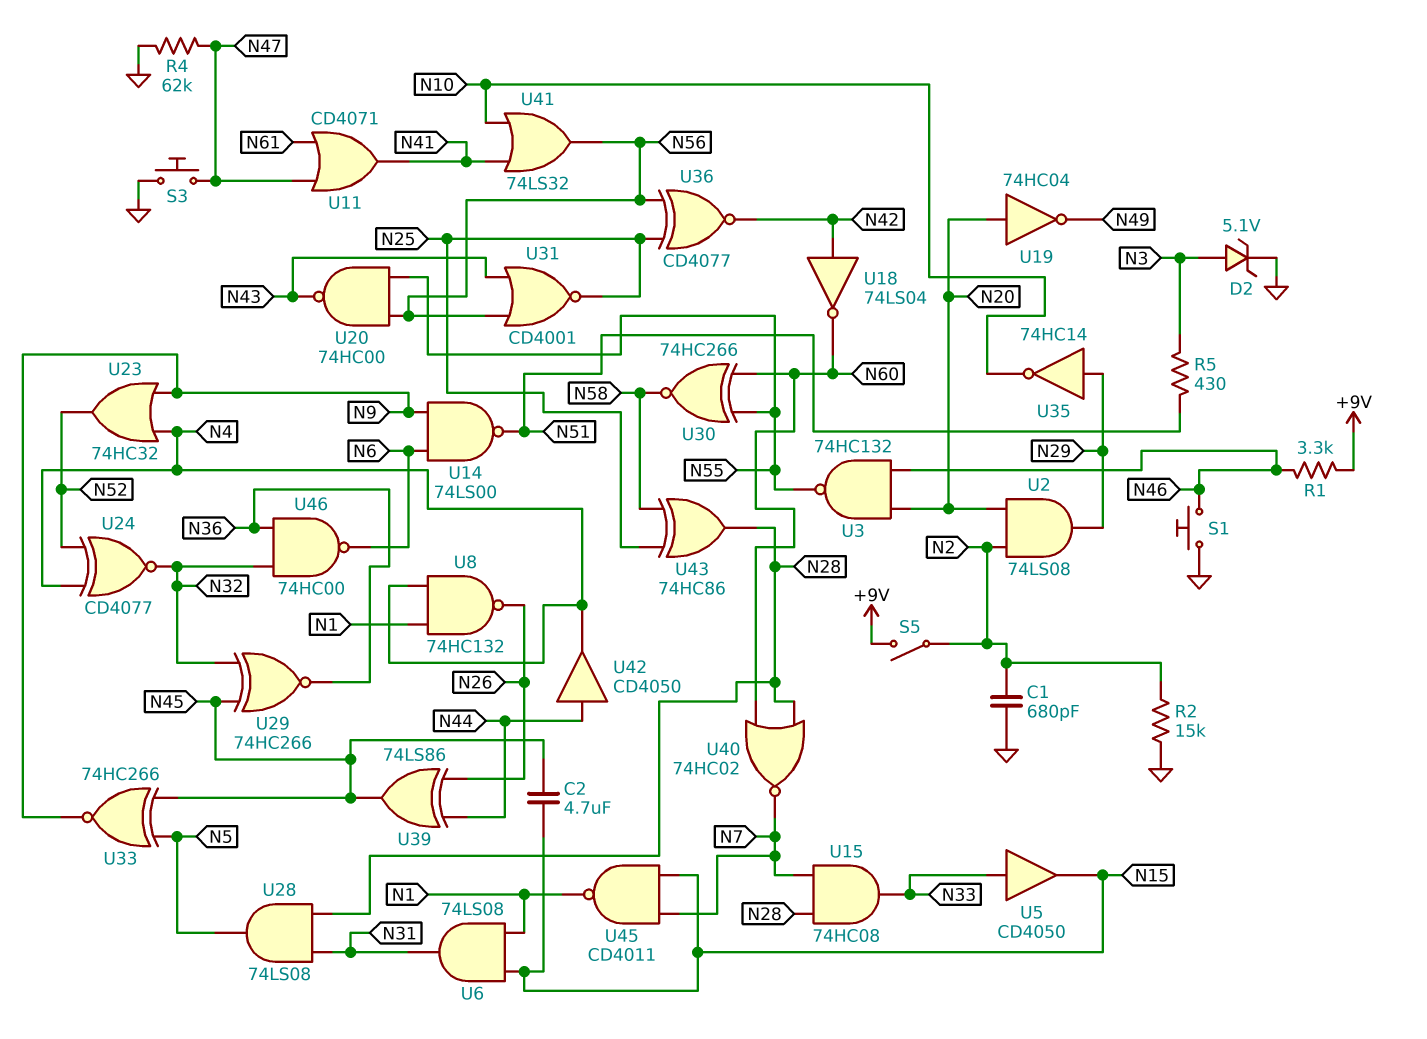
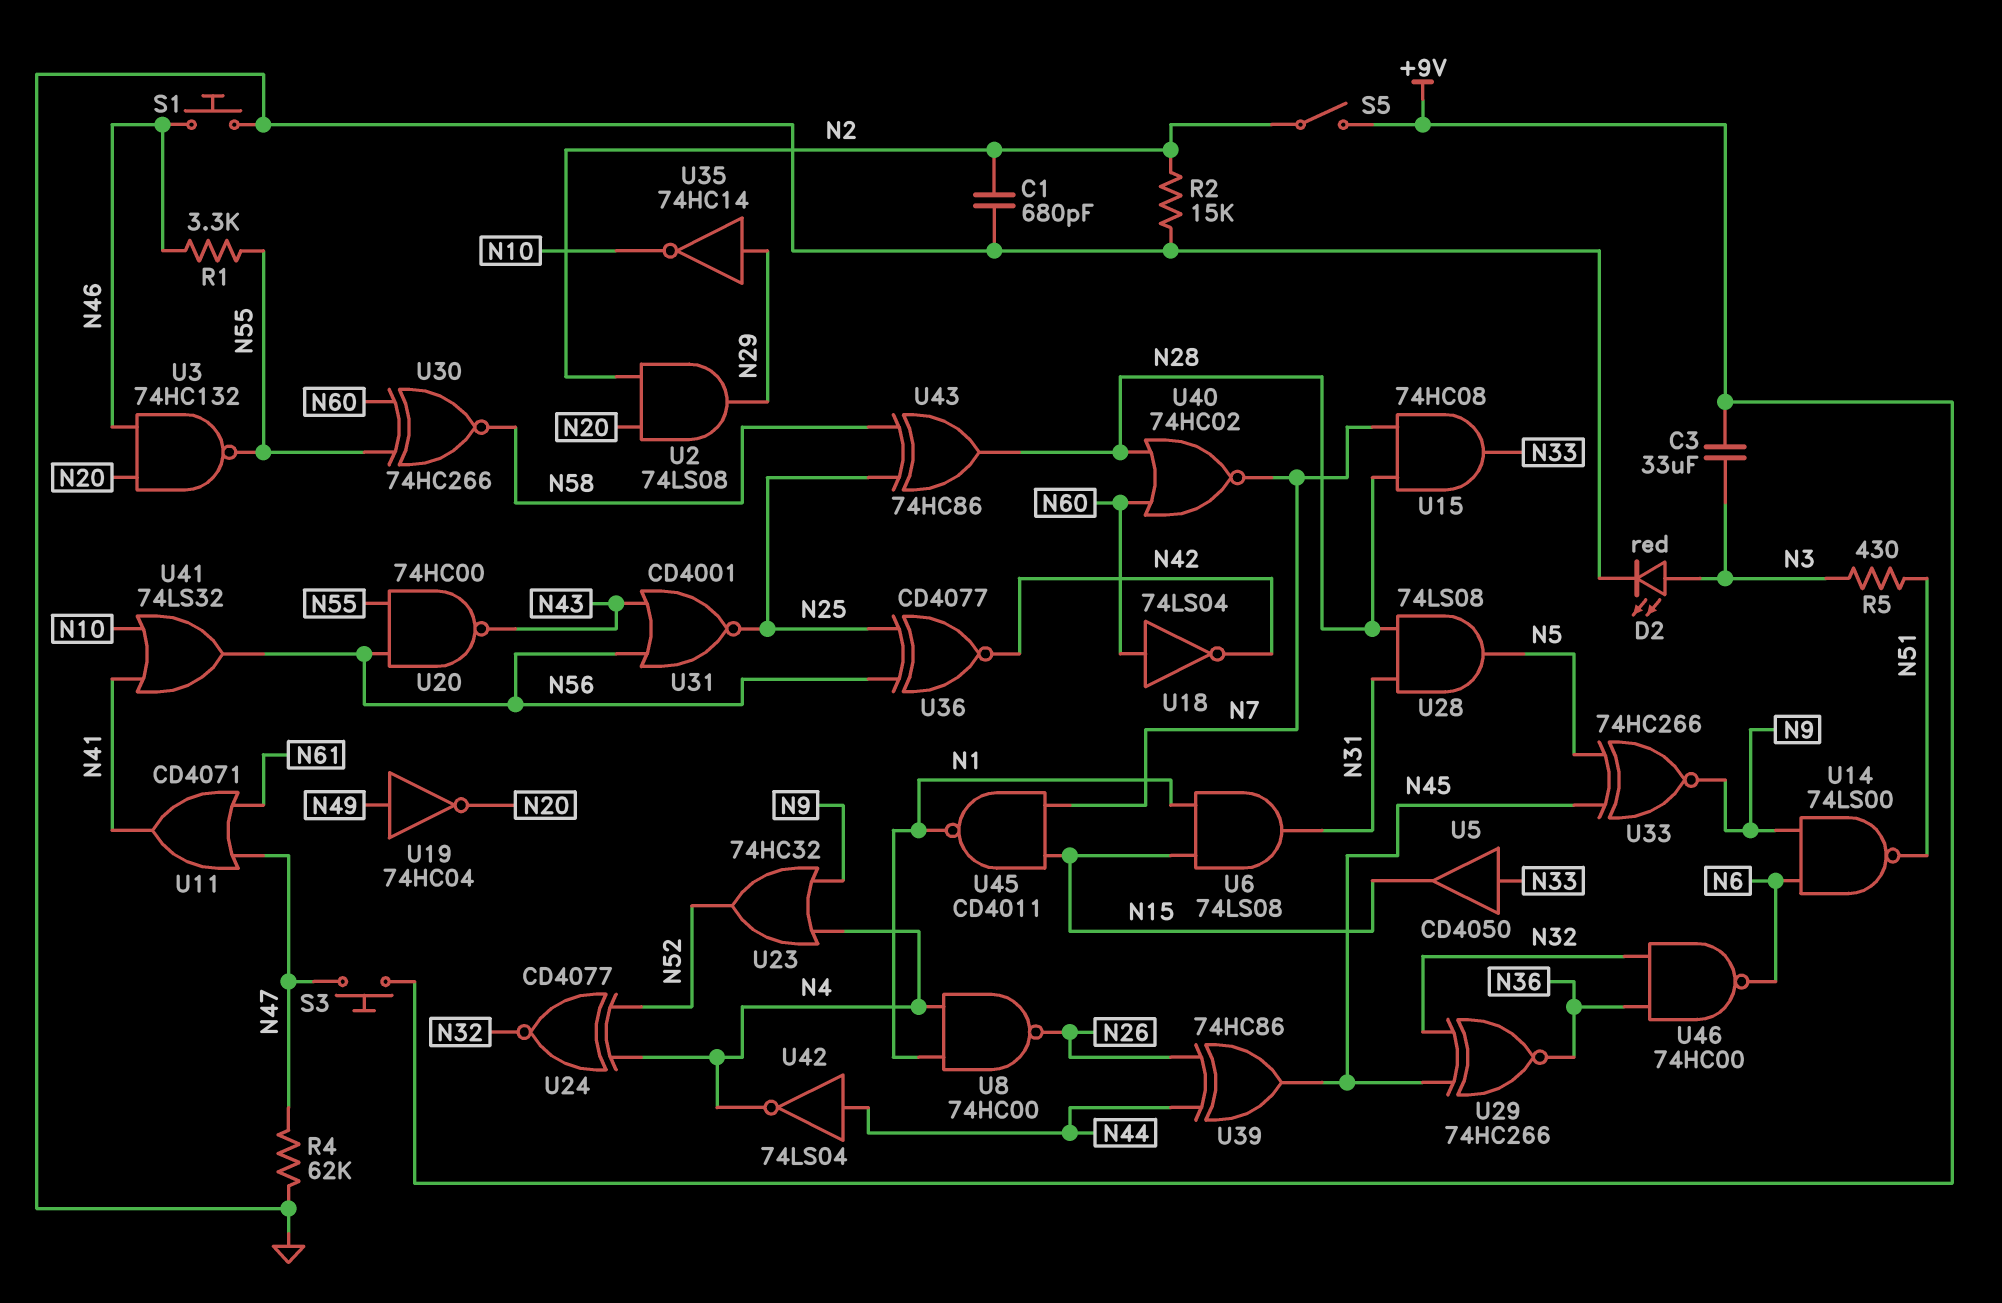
C2: 4.7uF (N15, N45) -> none
C3: none -> 33uF (+9V, N3)
D2: zener 5.1V (A N3, K GND) -> LED red (A N3, K GND)
R1: 3.3k (+9V, N46) -> 3.3k (N46, N55)
S3: button (GND, N47) -> button (+9V, N47)
U8: NAND 74HC132 (in N1, in N4, out N26) -> NAND 74HC00 (in N1, in N4, out N26)
U18: NOT 74LS04 (in N42, out N60) -> NOT 74LS04 (in N60, out N42)
U19: NOT 74HC04 (in N20, out N49) -> NOT 74HC04 (in N49, out N20)
U39: XOR 74LS86 (in N26, in N44, out N45) -> XOR 74HC86 (in N26, in N44, out N45)
U42: buffer CD4050 (in N44, out N4) -> NOT 74LS04 (in N44, out N4)

